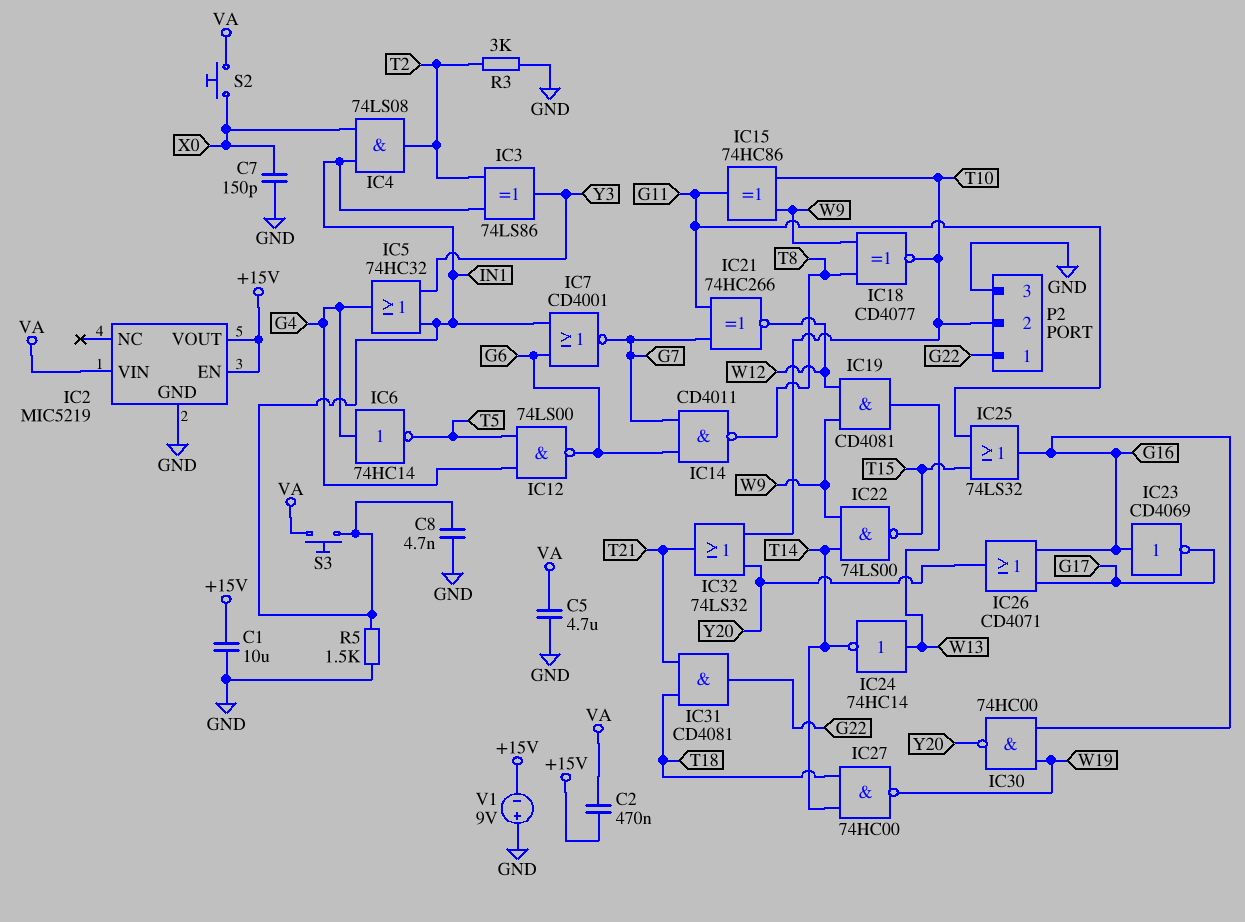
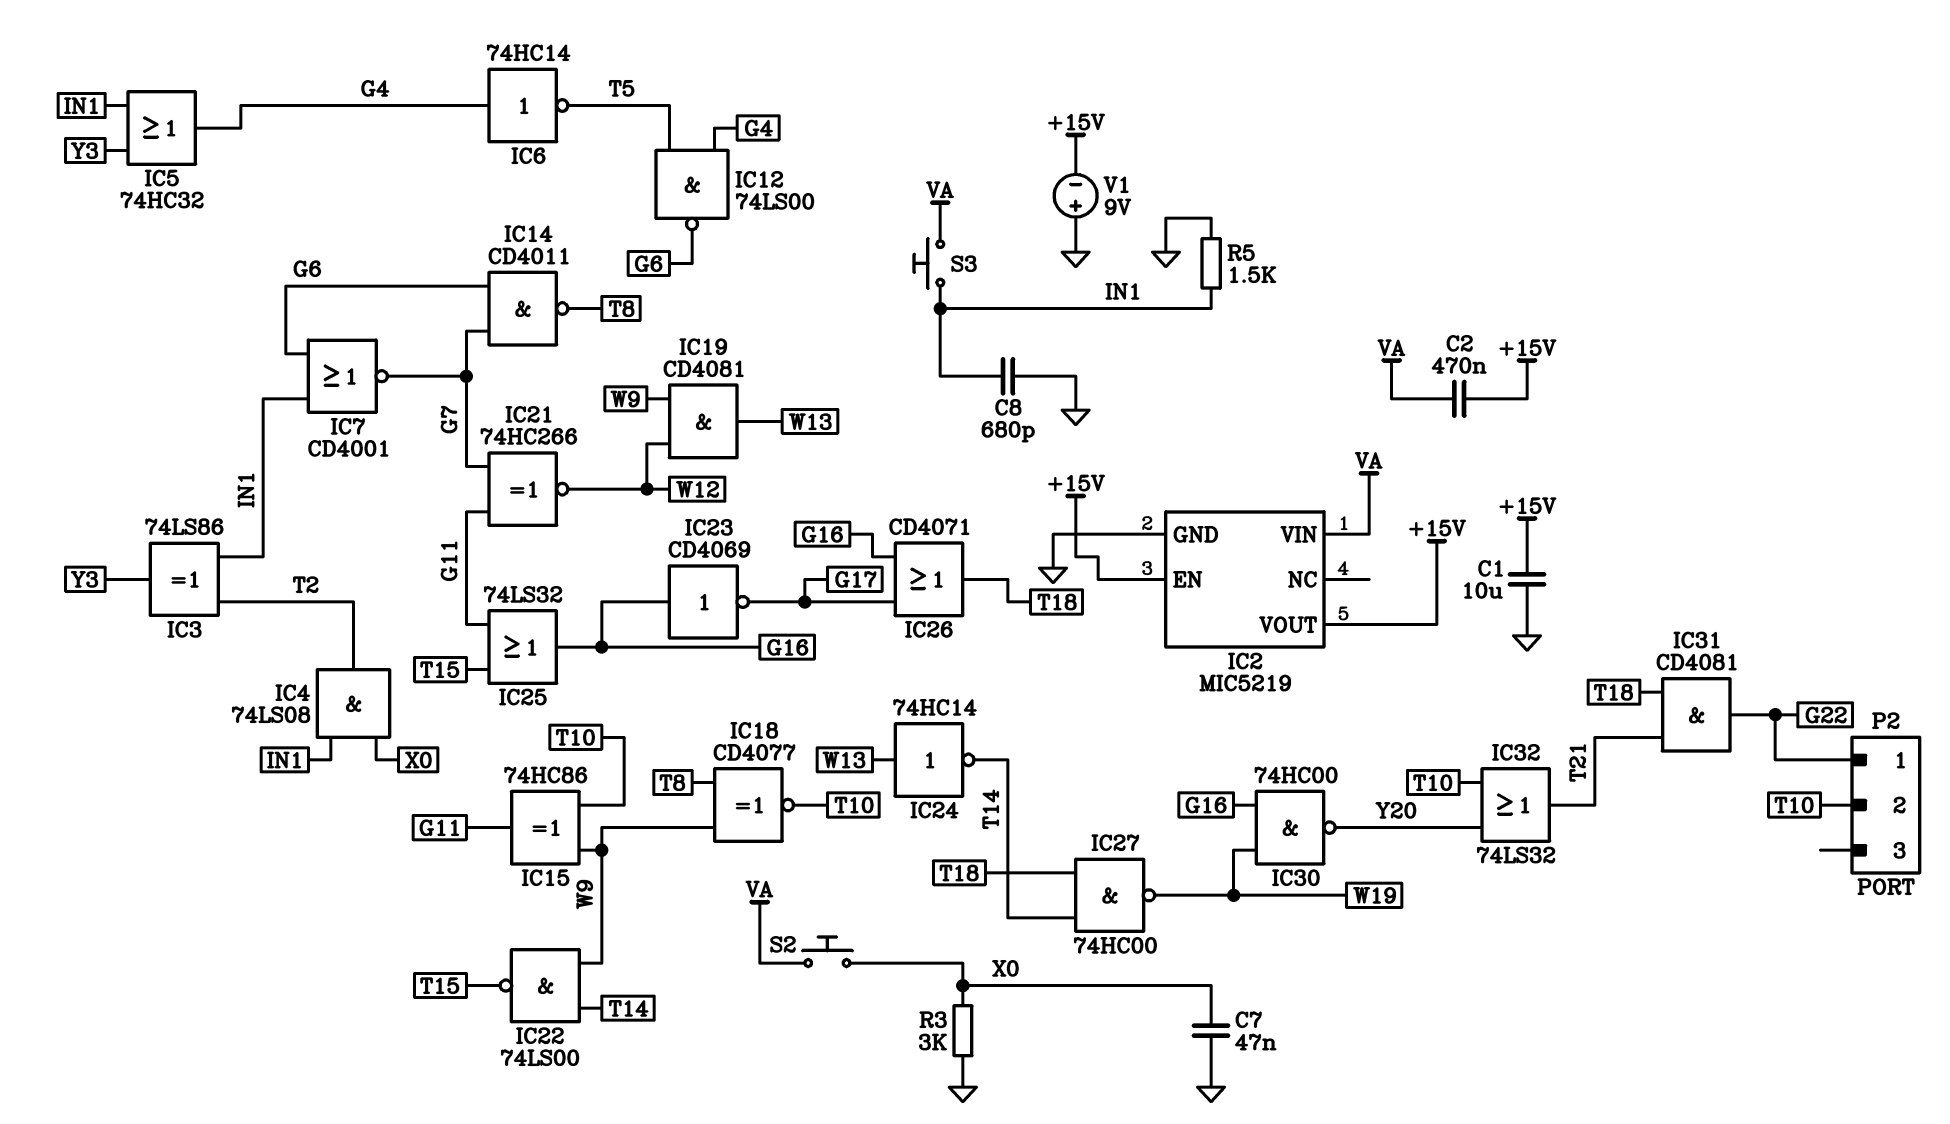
C5: 4.7uF (GND, VA) -> none
C7: 150pF (GND, X0) -> 47nF (GND, X0)
C8: 4.7nF (GND, IN1) -> 680pF (GND, IN1)
IC26: OR CD4071 (in G16, in G17, out Y20) -> OR CD4071 (in G16, in G17, out T18)
P2 pin 3: GND -> none
R3: 3k (GND, T2) -> 3k (GND, X0)

